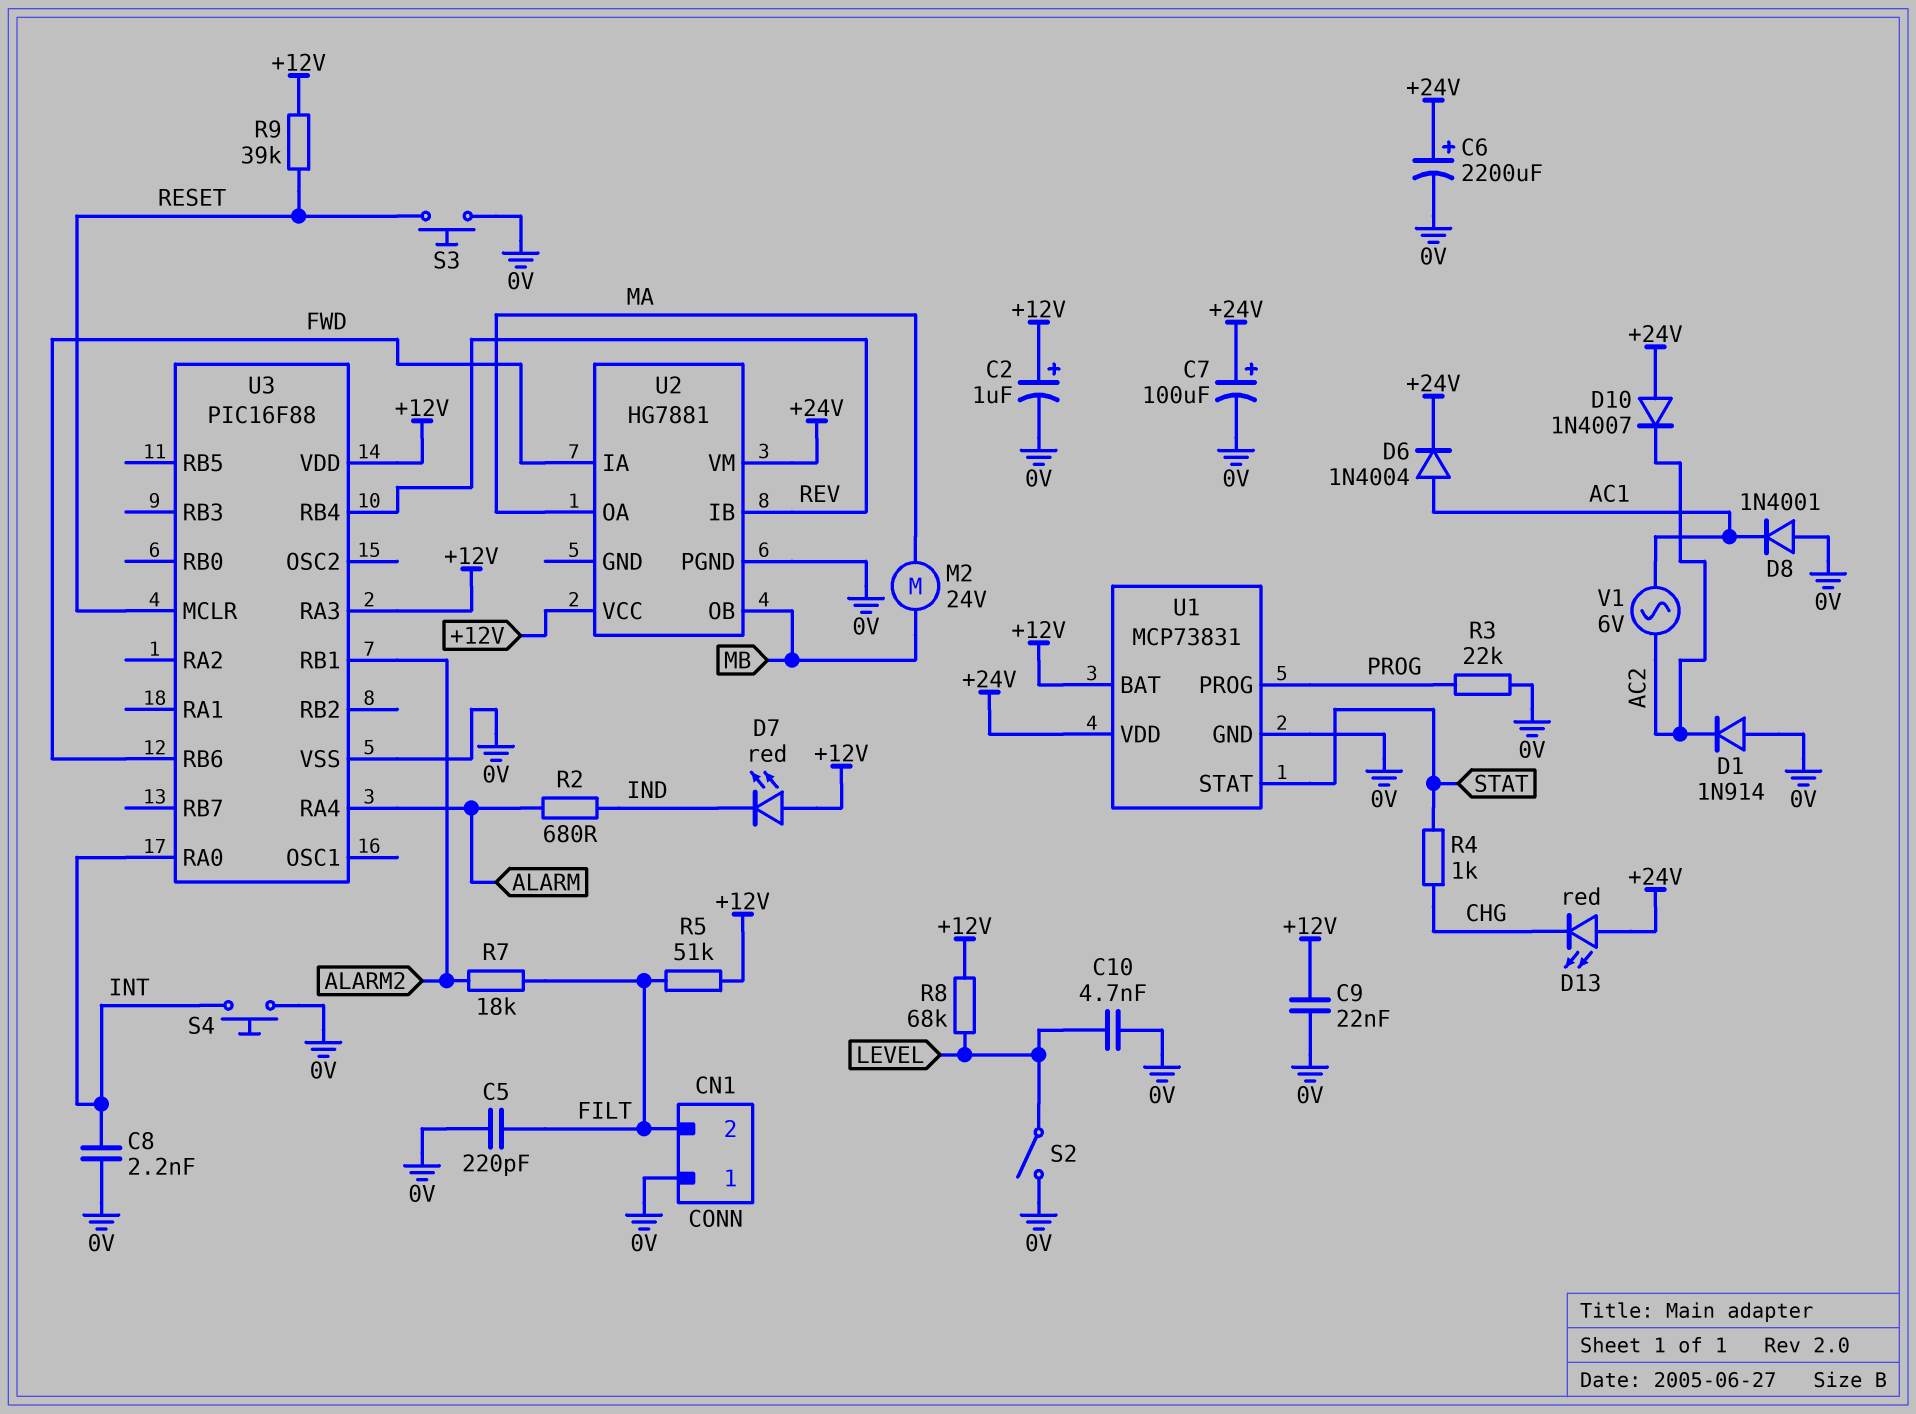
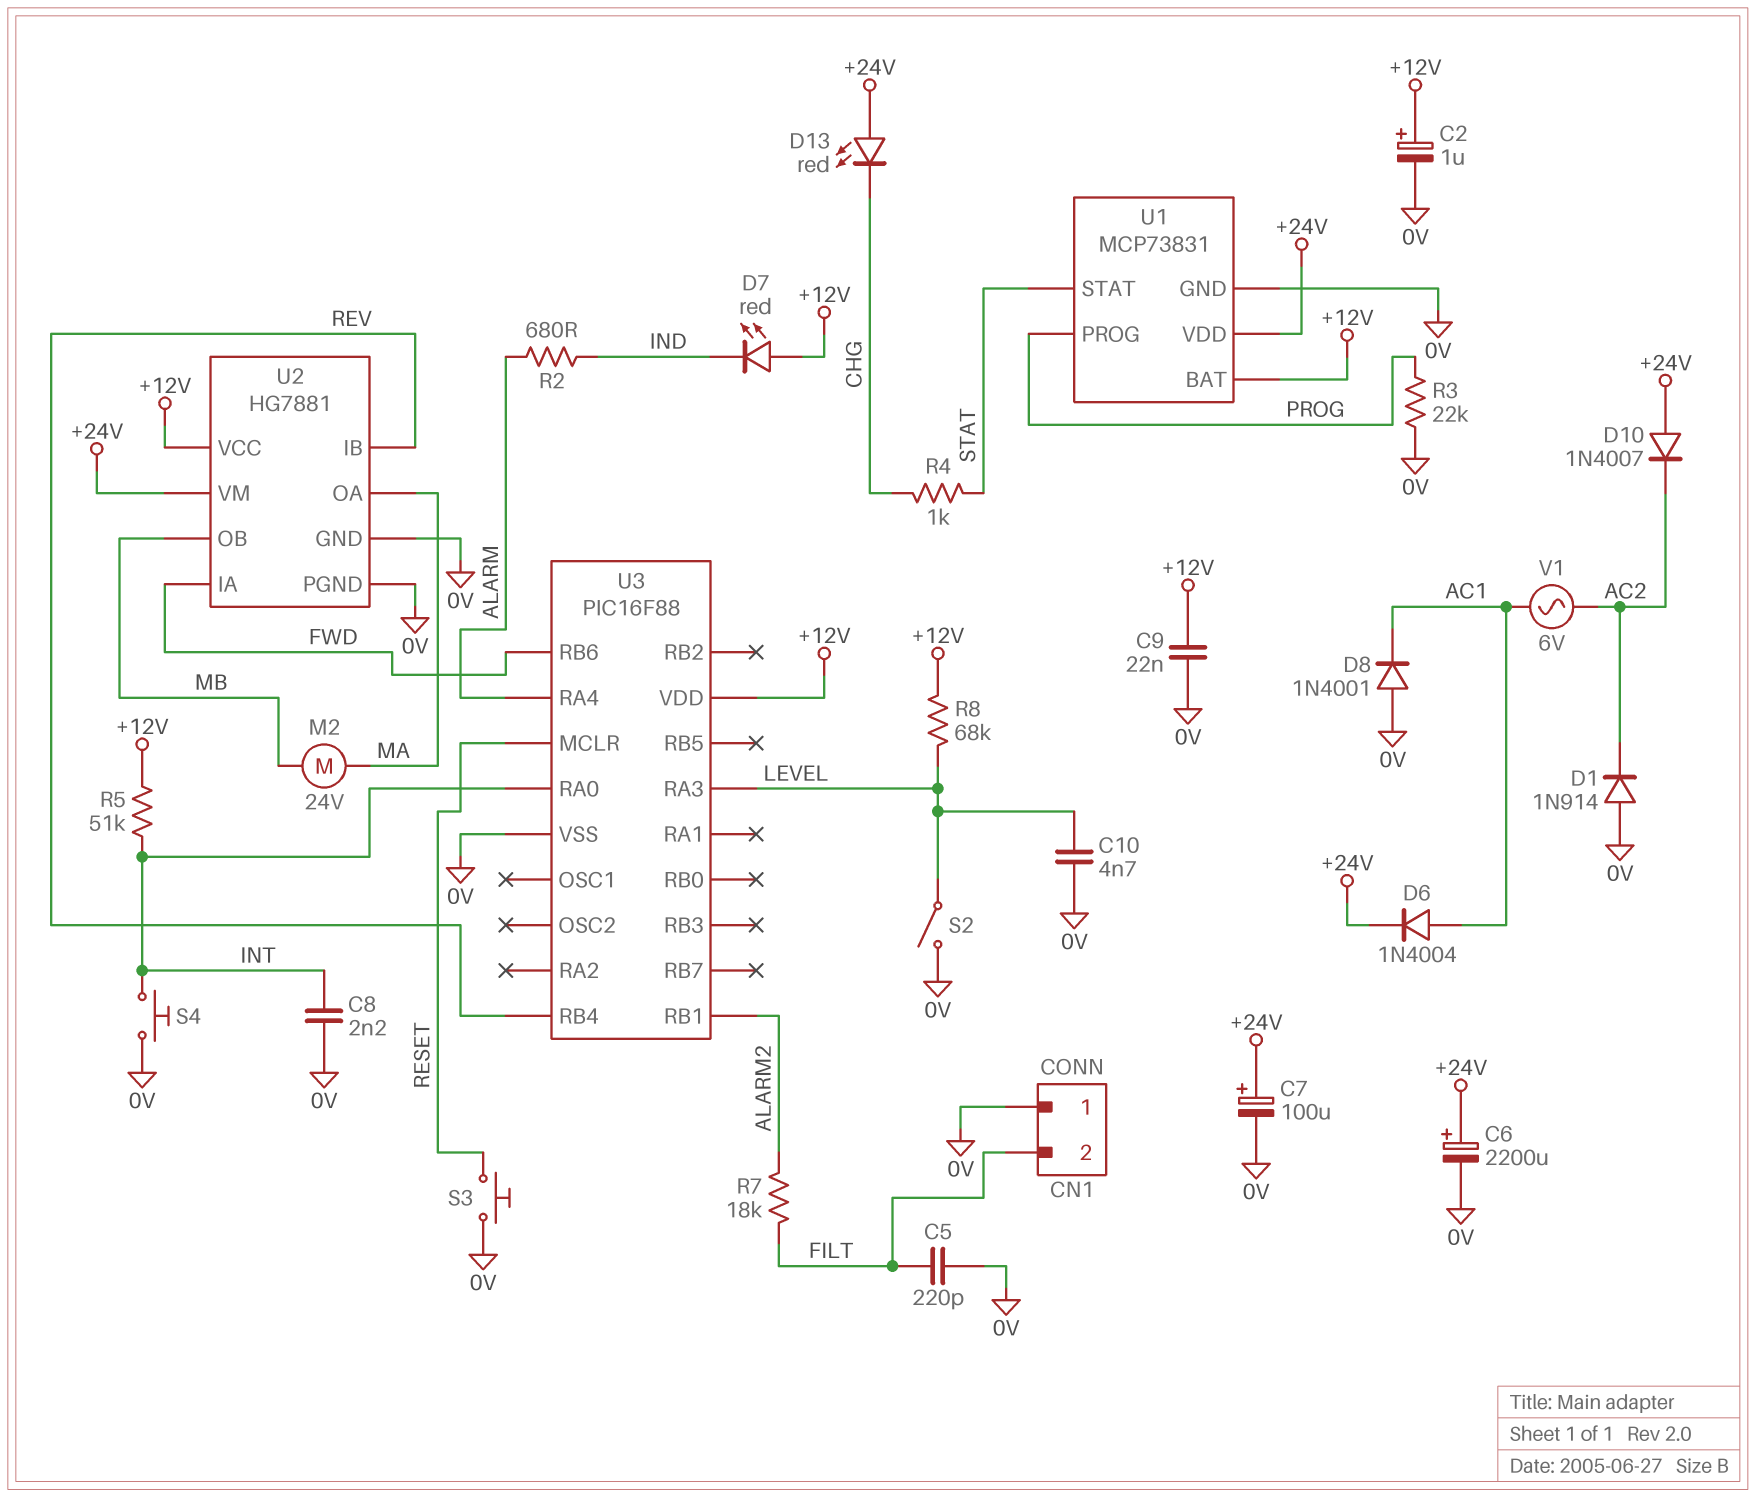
R5: 51k (+12V, FILT) -> 51k (+12V, INT)
R9: 39k (+12V, RESET) -> none
U2 pin GND: none -> 0V
U3 pin RA3: +12V -> LEVEL

